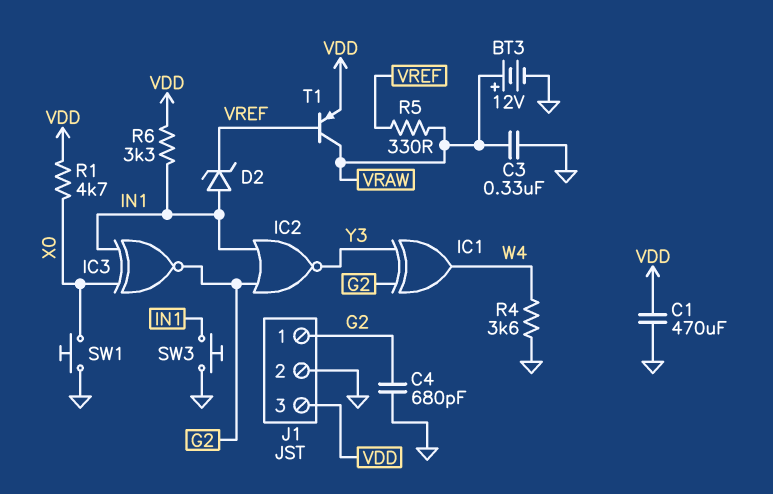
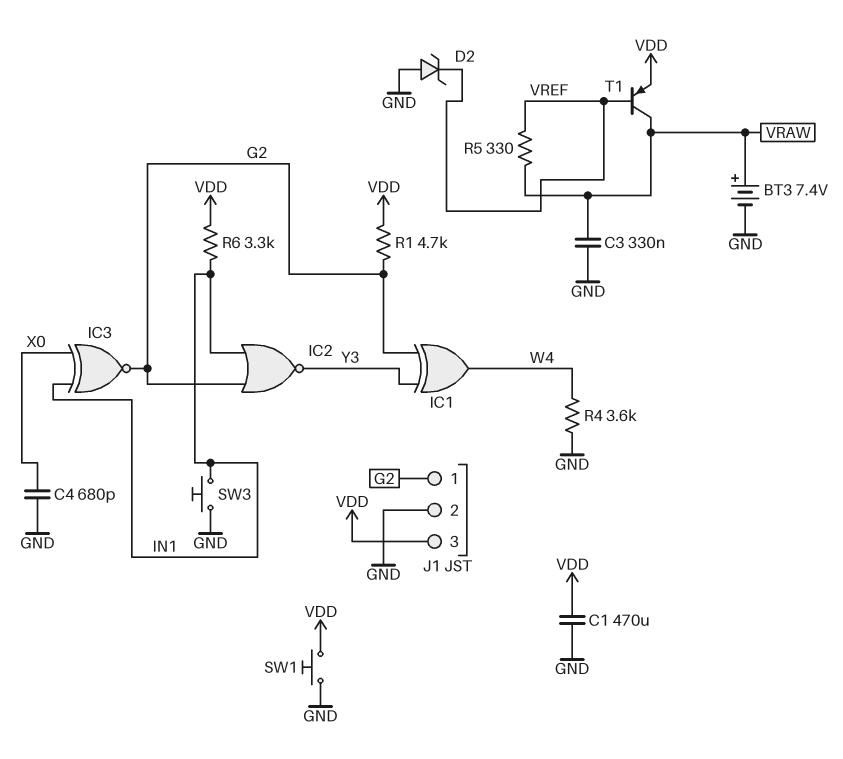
BT3: 12V (plus VRAW, minus GND) -> 7.4V (plus VRAW, minus GND)
C4: 680pF (G2, GND) -> 680pF (GND, X0)
D2: zener (A IN1, K VREF) -> zener (A GND, K VREF)
R1: 4.7k (VDD, X0) -> 4.7k (G2, VDD)
SW1: button (GND, X0) -> button (GND, VDD)

